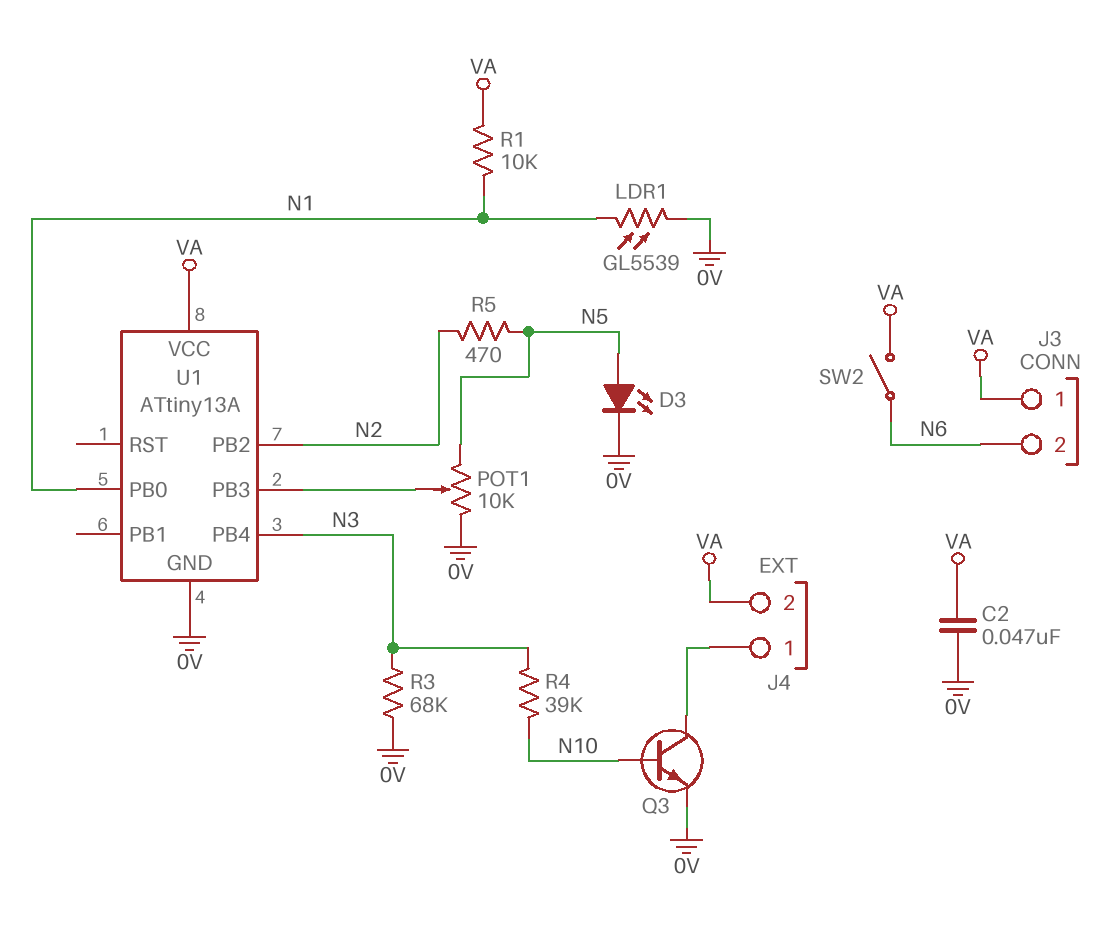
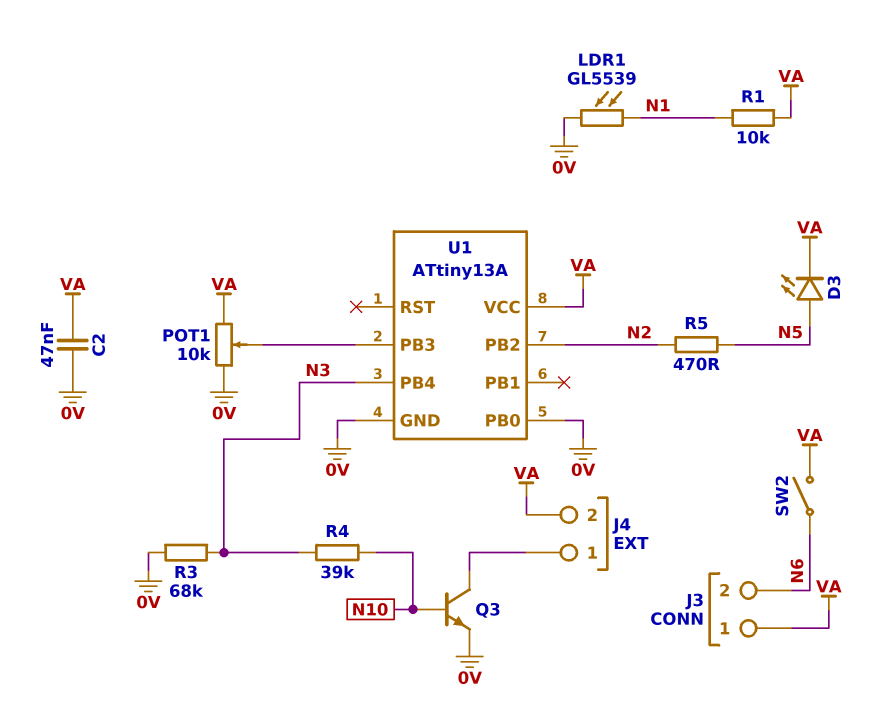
D3: LED (A N5, K 0V) -> LED (A N5, K VA)
POT1: 10k (0V, N5, wiper U1/PB3) -> 10k (0V, VA, wiper U1/PB3)
U1 pin PB0: N1 -> 0V

